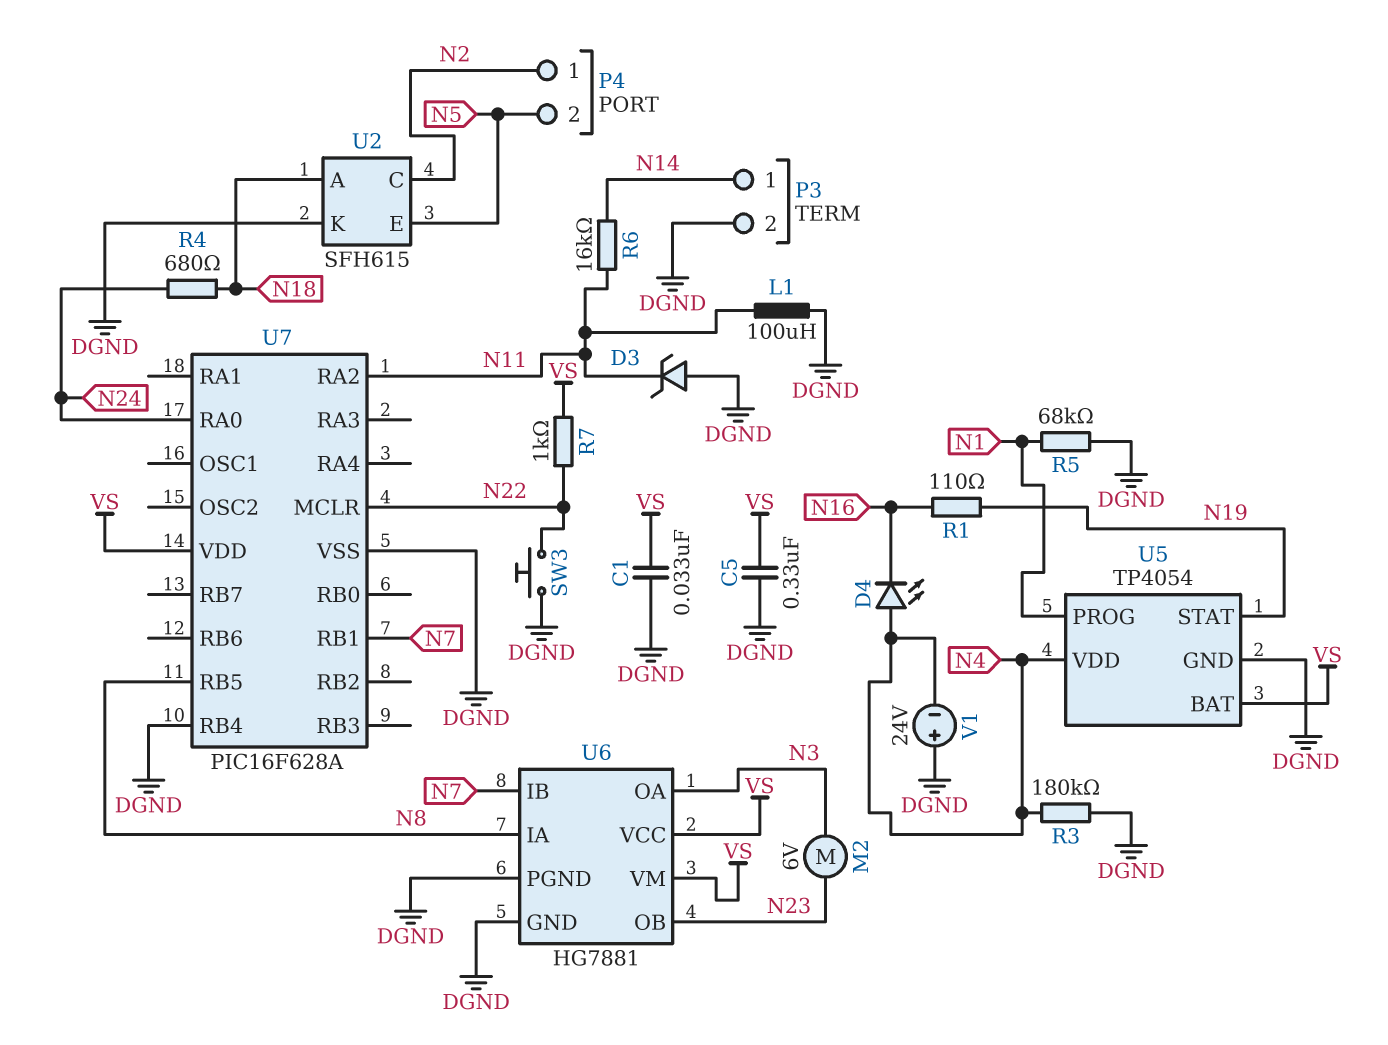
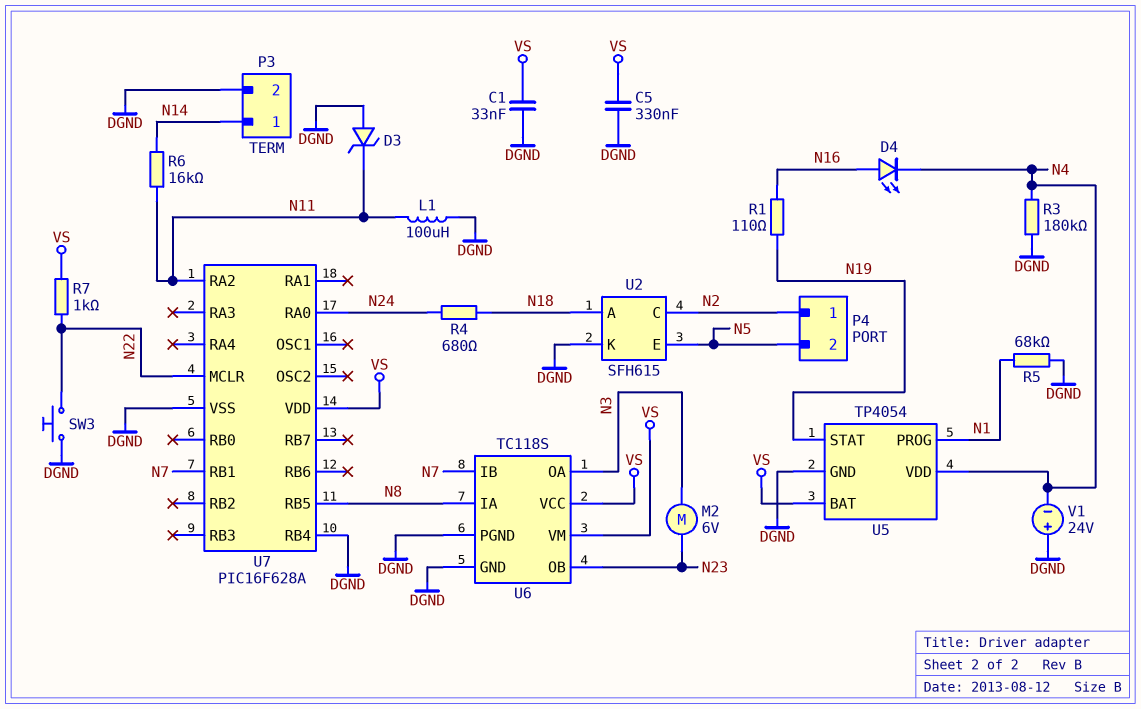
D4: LED (A N4, K N16) -> LED (A N16, K N4)
U6: HG7881 -> TC118S

